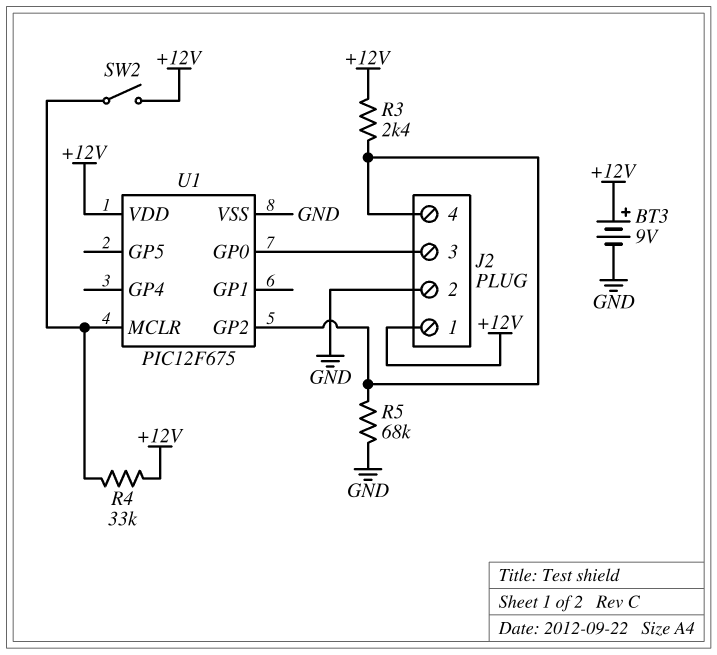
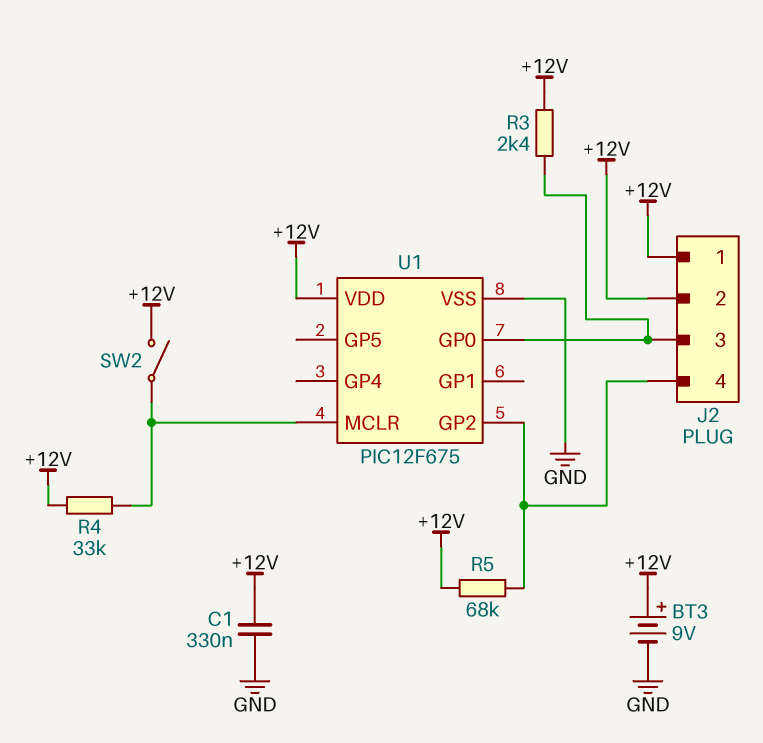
C1: none -> 330nF (+12V, GND)
J2 pin 2: GND -> +12V
R3: 2.4k (+12V, J2/4) -> 2.4k (+12V, J2/3)
R5: 68k (GND, J2/4) -> 68k (+12V, J2/4)

